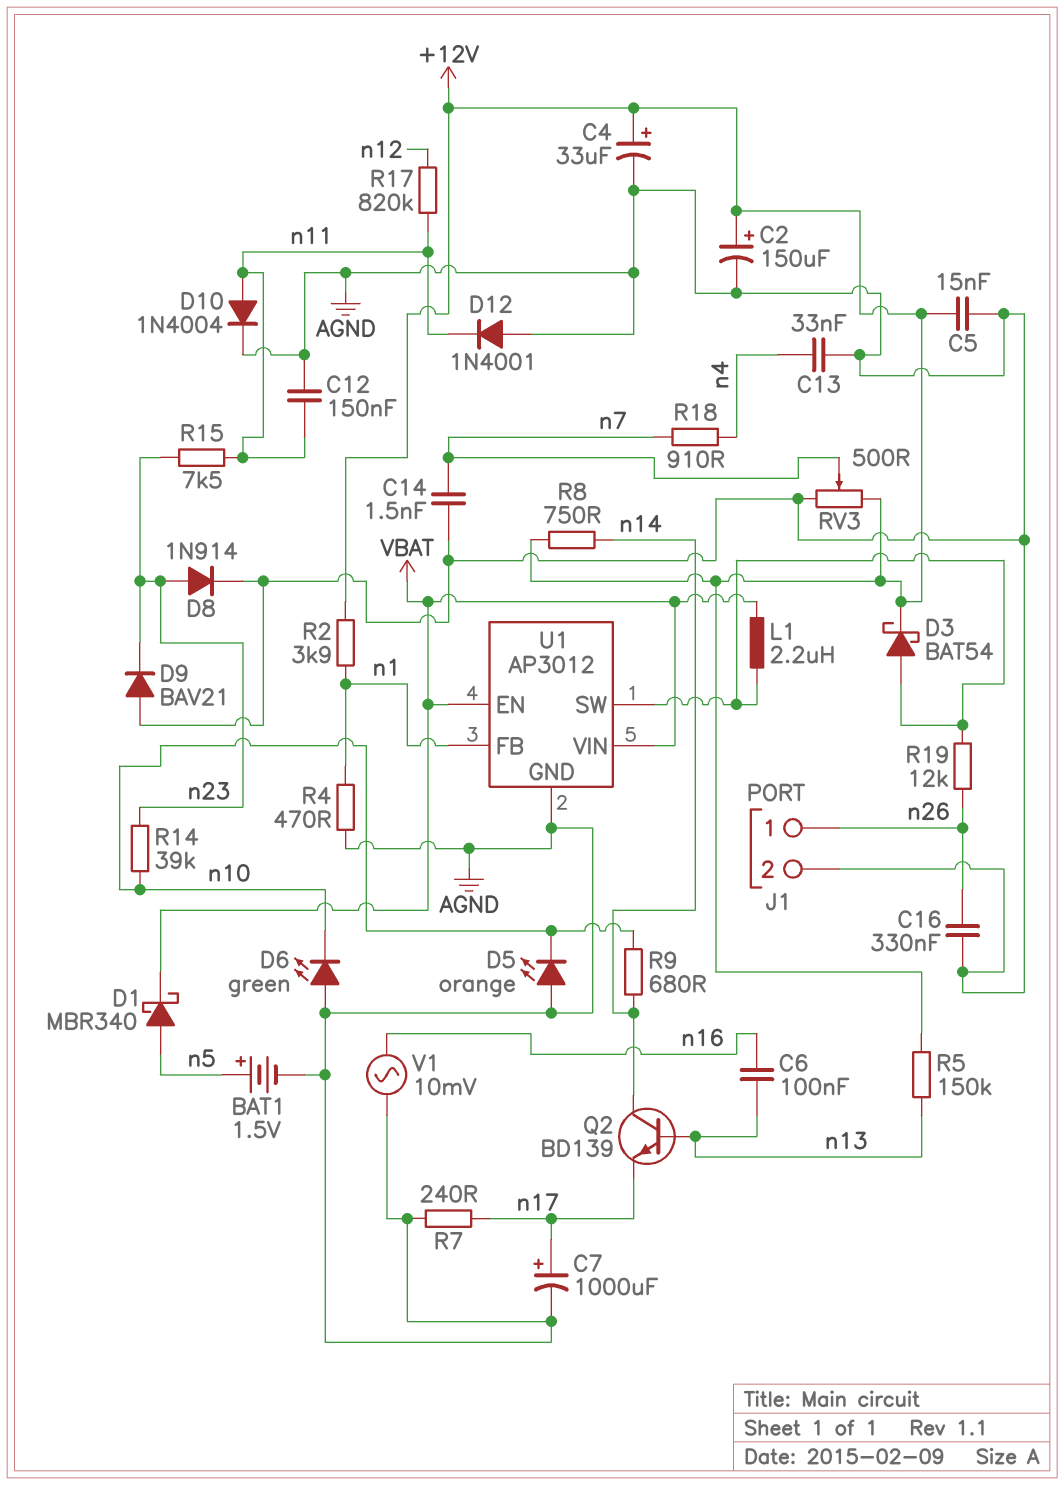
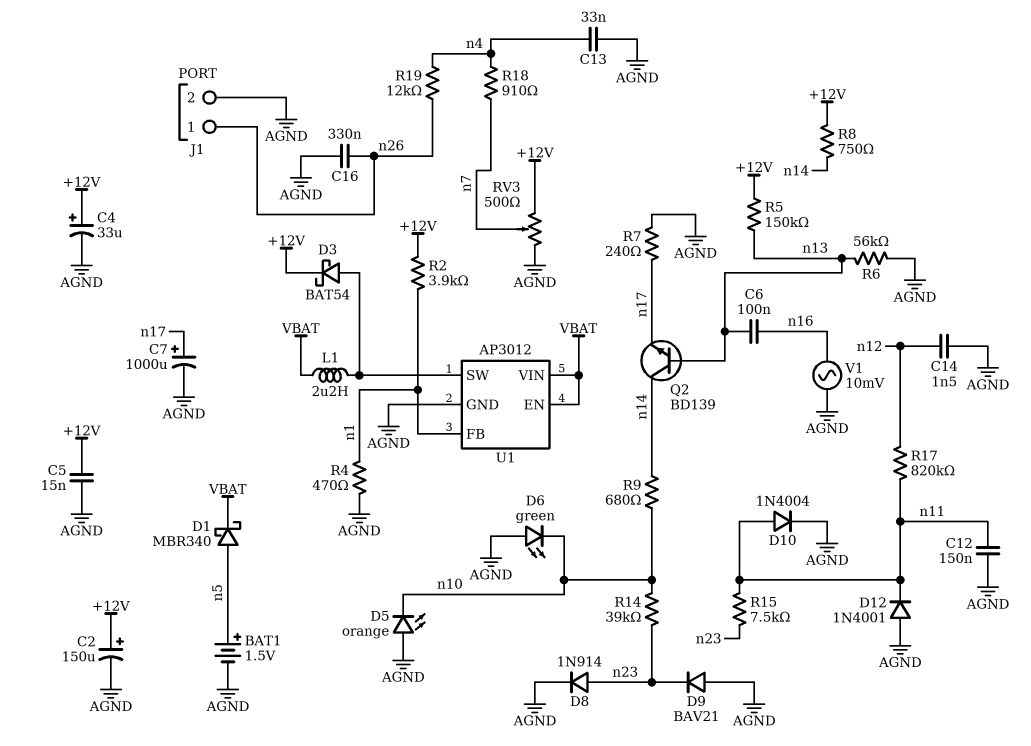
C14: 1.5nF (AGND, n7) -> 1.5nF (AGND, n12)
R6: none -> 56k (AGND, n13)
R19: 12k (U1/SW, n26) -> 12k (n4, n26)

